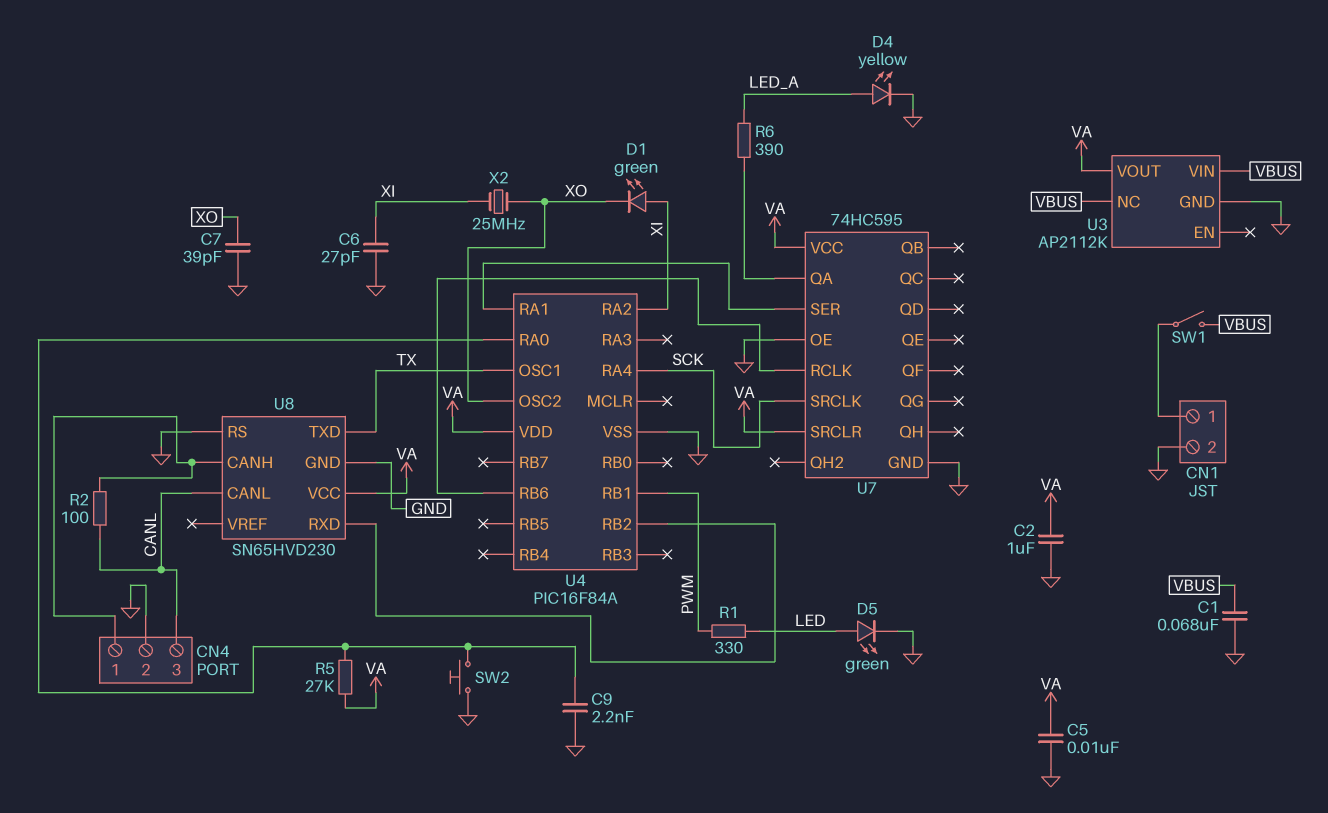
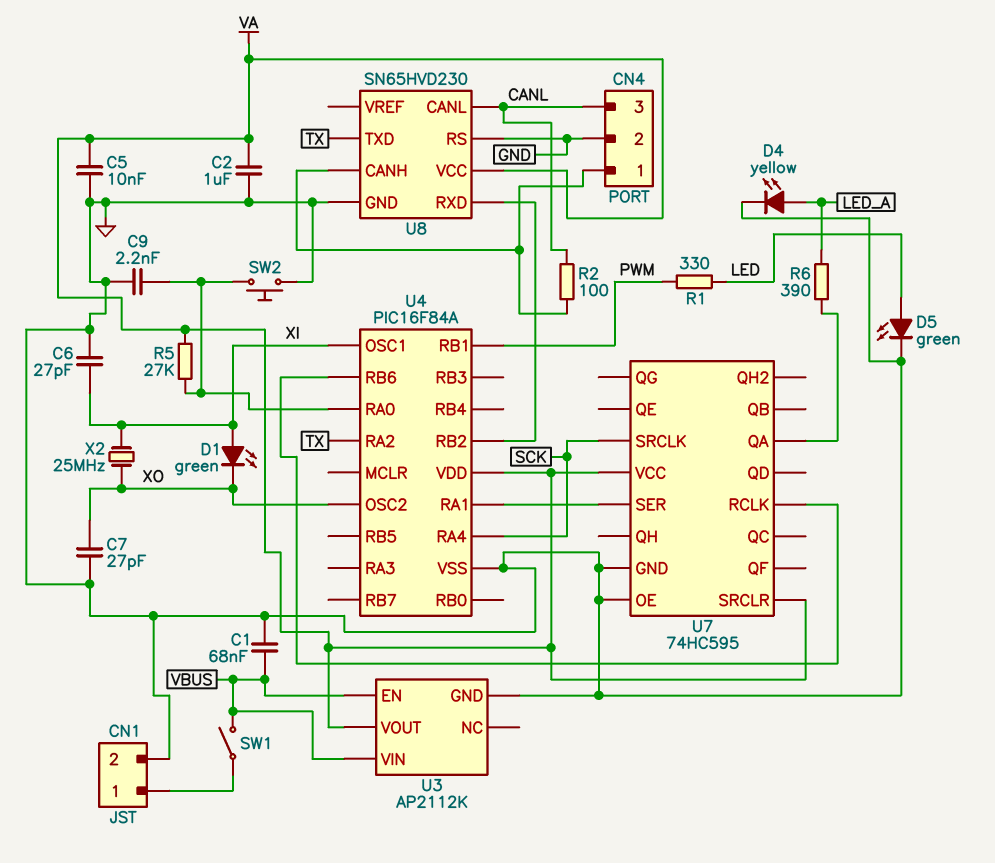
C7: 39pF (GND, XO) -> 27pF (GND, XO)
U3 pin EN: none -> VBUS
U3 pin NC: VBUS -> none
U4 pin OSC1: TX -> XI
U4 pin RA2: XI -> TX

